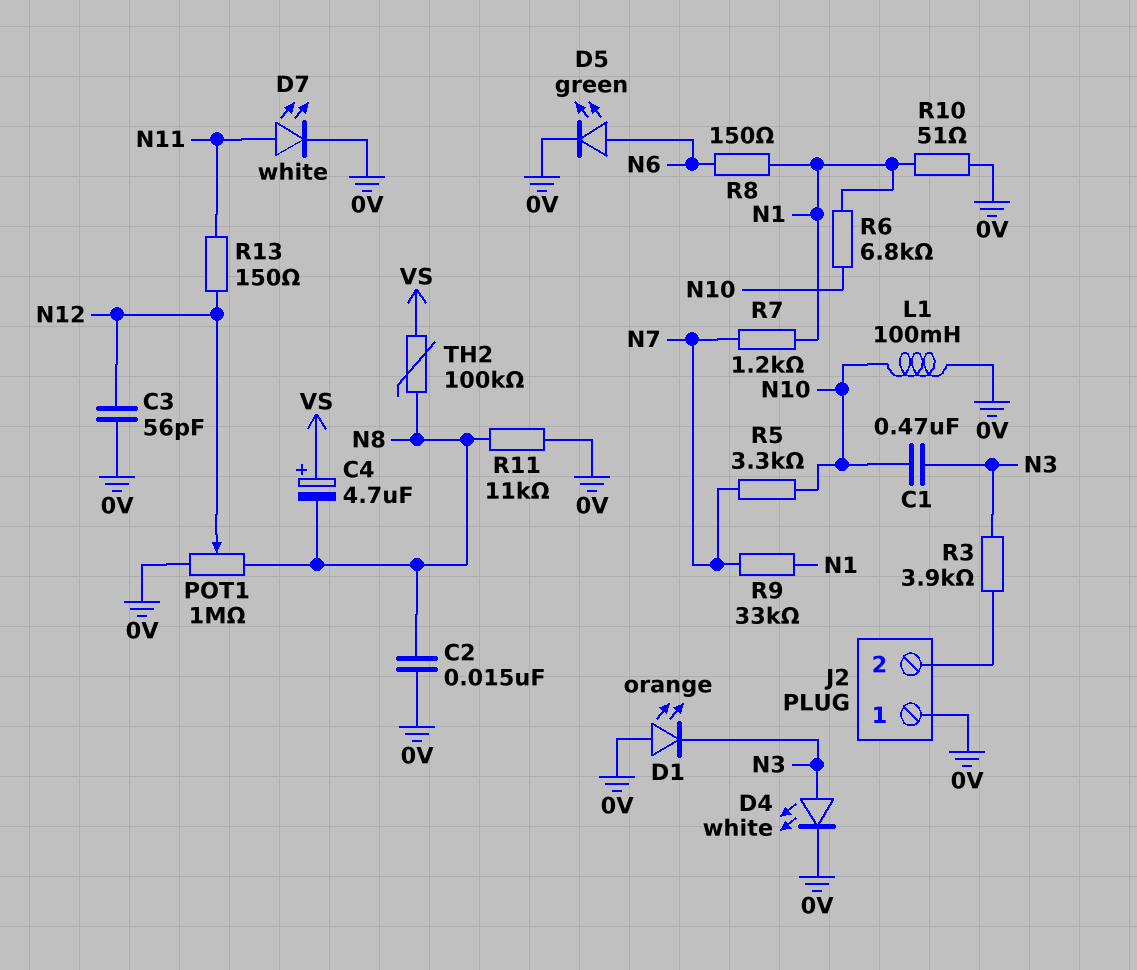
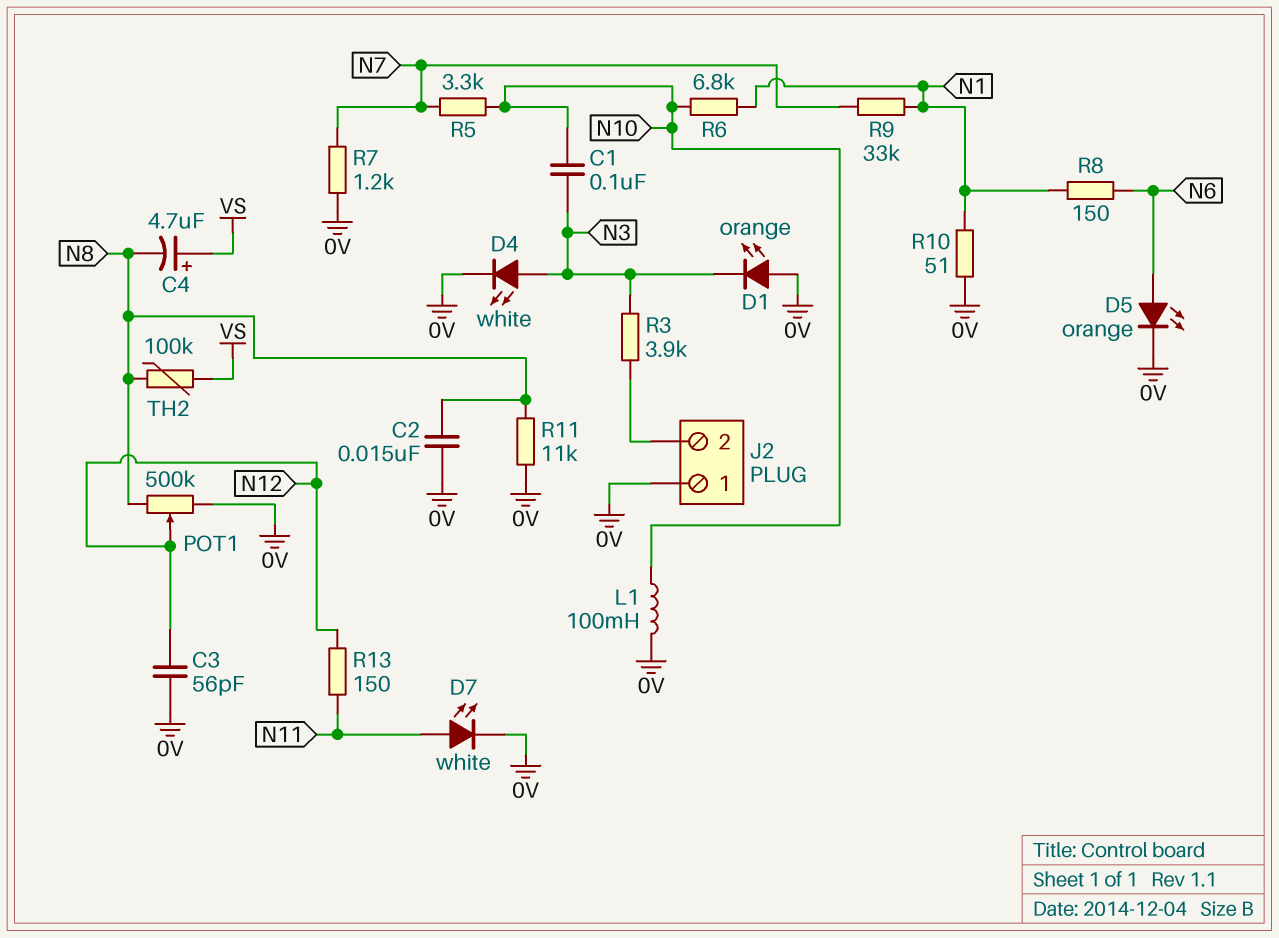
C1: 470nF (N3, N10) -> 100nF (N3, N10)
D5: LED green (A N6, K 0V) -> LED orange (A N6, K 0V)
POT1: 1M (0V, N8, wiper N12) -> 500k (0V, N8, wiper N12)
R7: 1.2k (N1, N7) -> 1.2k (0V, N7)

